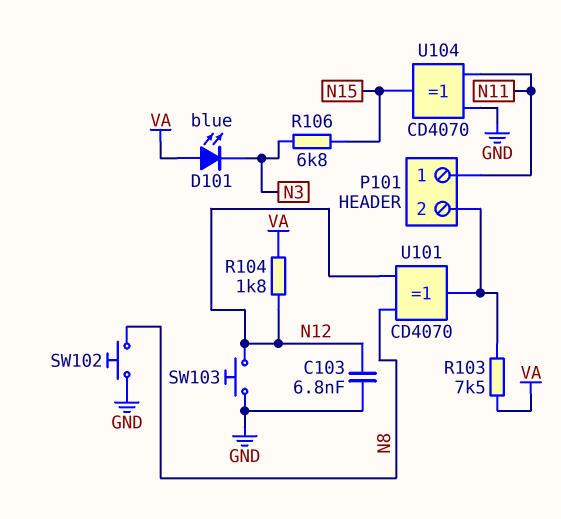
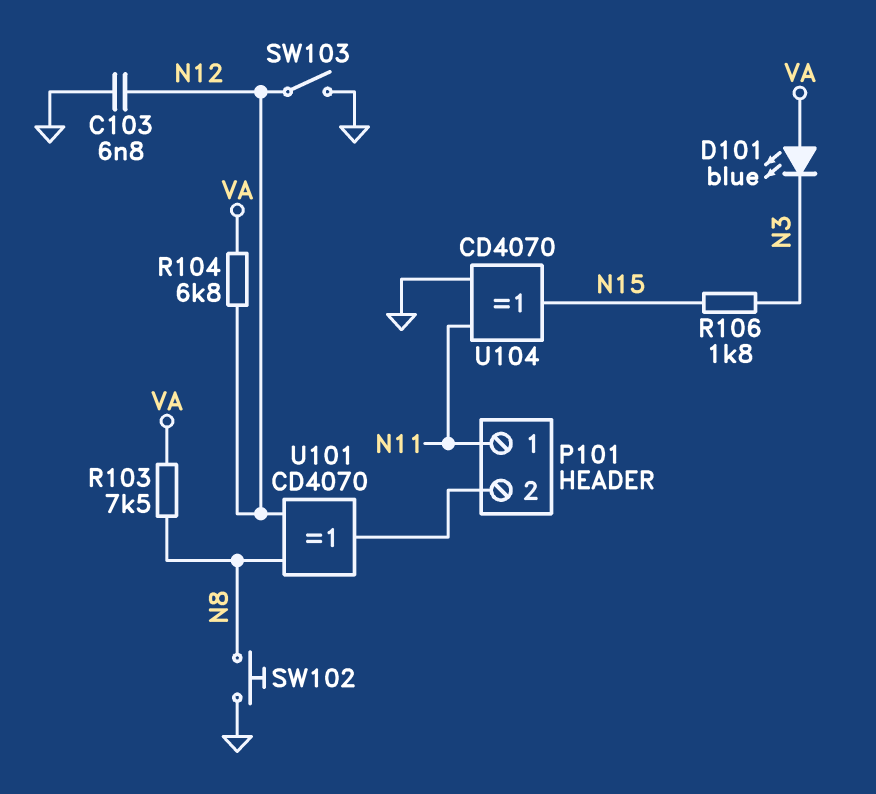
R103: 7.5k (P101/2, VA) -> 7.5k (N8, VA)
R104: 1.8k (N12, VA) -> 6.8k (N12, VA)
R106: 6.8k (N3, N15) -> 1.8k (N3, N15)
SW103: button (GND, N12) -> switch (GND, N12)

